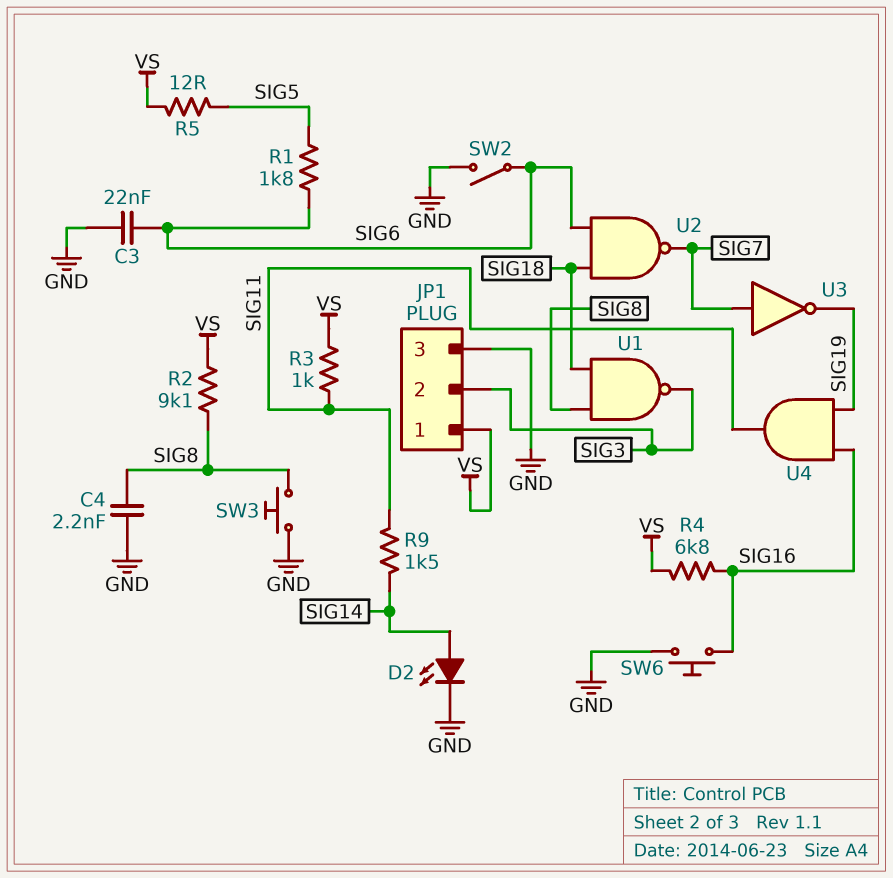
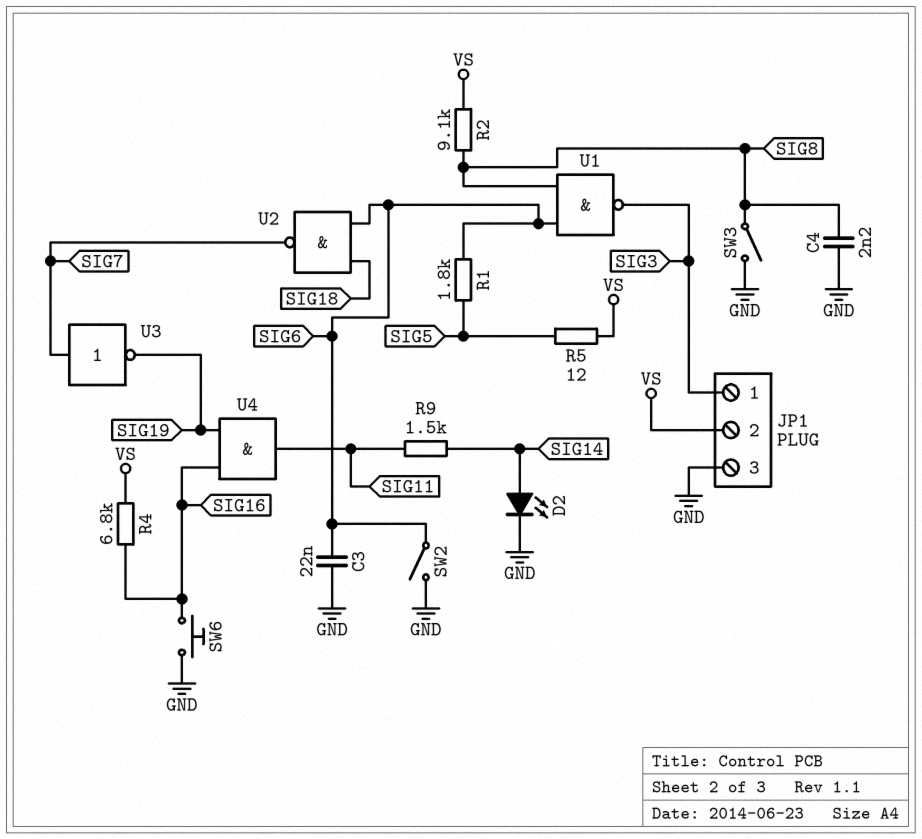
JP1 pin 1: VS -> SIG3
JP1 pin 2: SIG3 -> VS
R3: 1k (SIG11, VS) -> none
SW3: button (GND, SIG8) -> switch (GND, SIG8)
U1: NAND (in SIG8, in SIG18, out SIG3) -> NAND (in SIG6, in SIG8, out SIG3)

